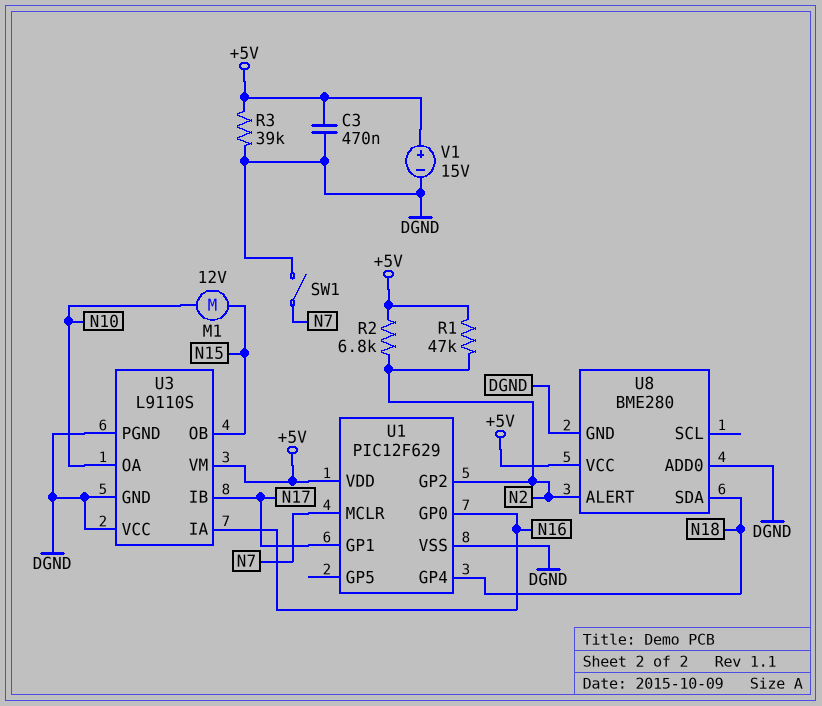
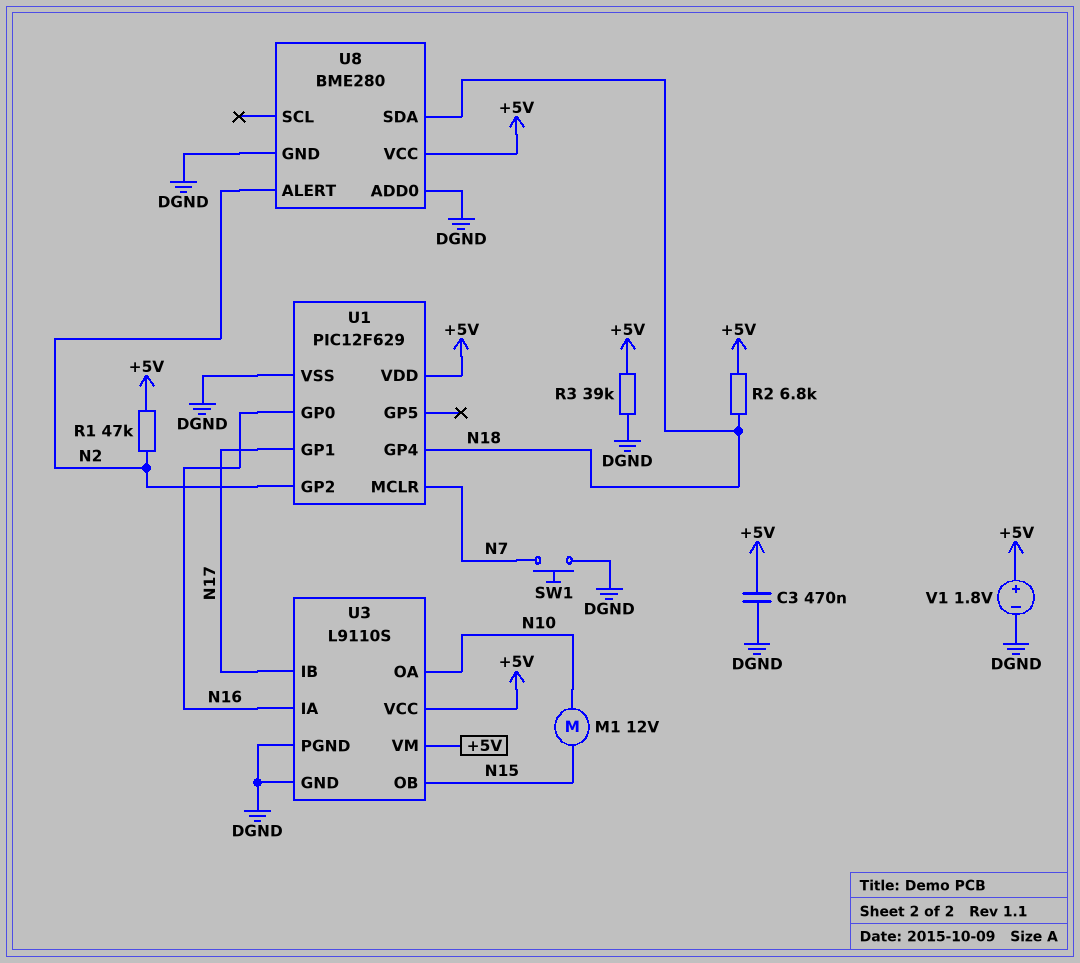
R2: 6.8k (+5V, N2) -> 6.8k (+5V, N18)
SW1: switch (DGND, N7) -> button (DGND, N7)
U3 pin VCC: DGND -> +5V
V1: 15V (plus +5V, minus DGND) -> 1.8V (plus +5V, minus DGND)

